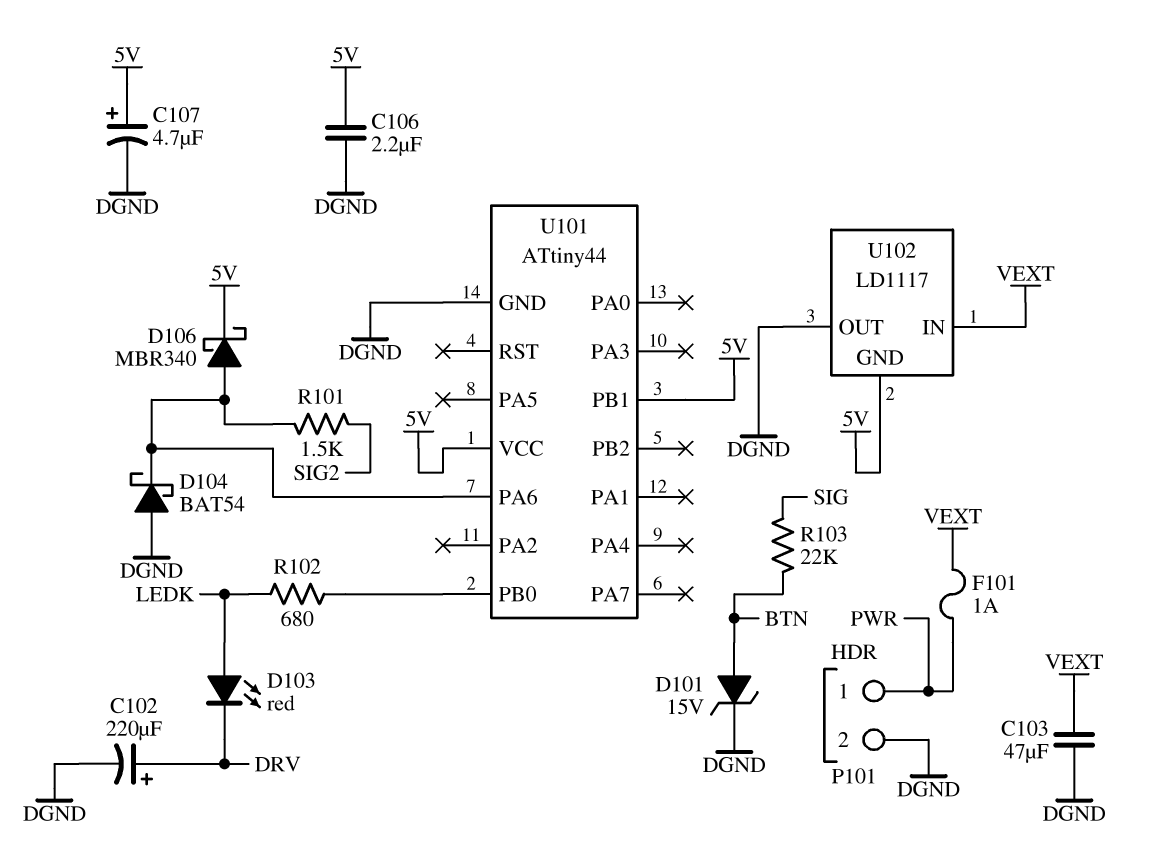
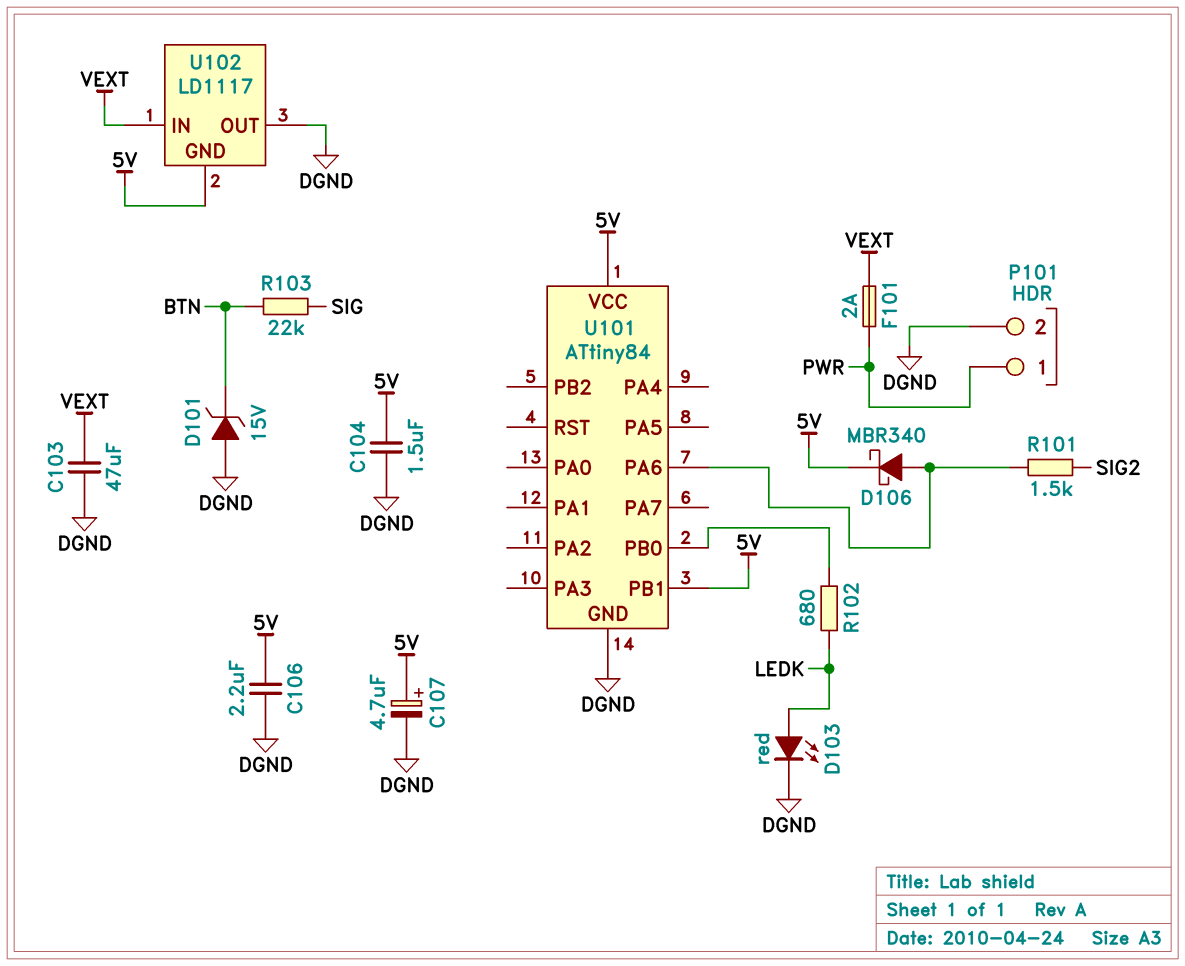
C102: 220uF (plus DRV, minus DGND) -> none
C104: none -> 1.5uF (5V, DGND)
D101: zener 15V (A BTN, K DGND) -> zener 15V (A DGND, K BTN)
D103: LED red (A LEDK, K DRV) -> LED red (A LEDK, K DGND)
D104: schottky BAT54 (A DGND, K U101/PA6) -> none
F101: 1A (PWR, VEXT) -> 2A (PWR, VEXT)
U101: ATtiny44 -> ATtiny84

